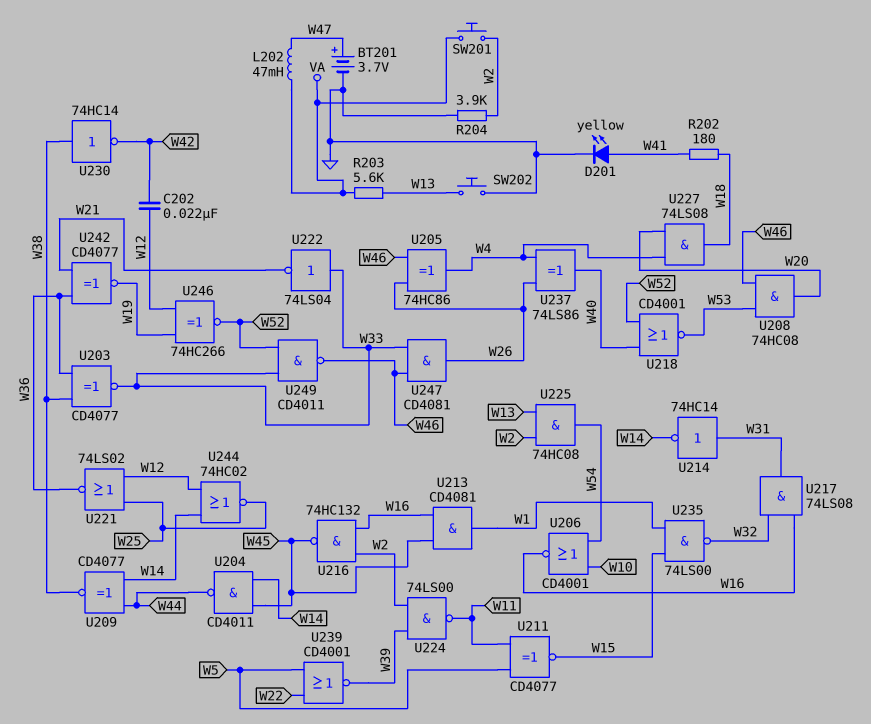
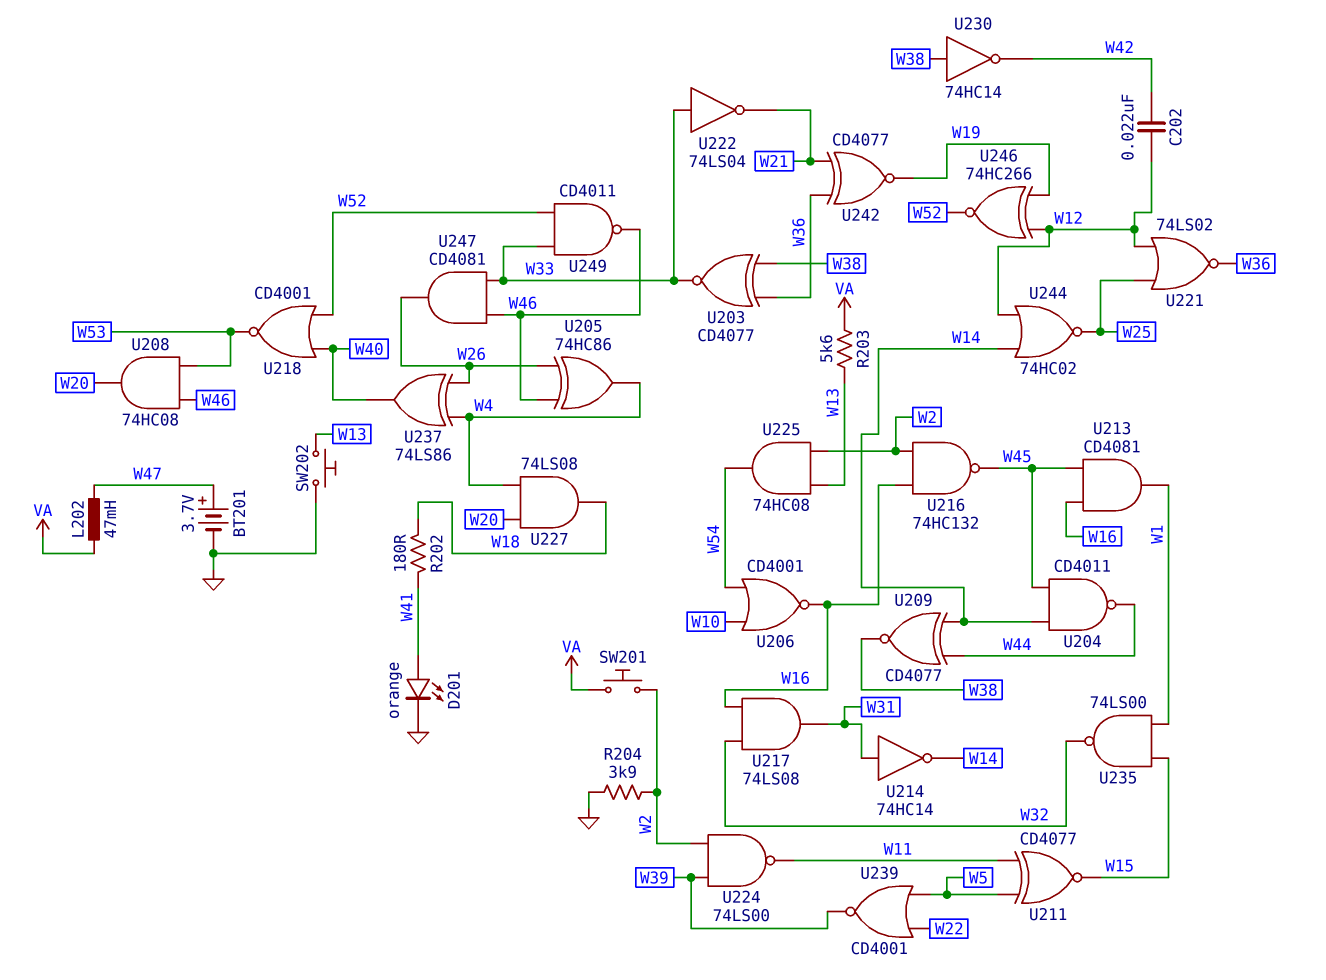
D201: LED yellow (A W41, K GND) -> LED orange (A W41, K GND)

